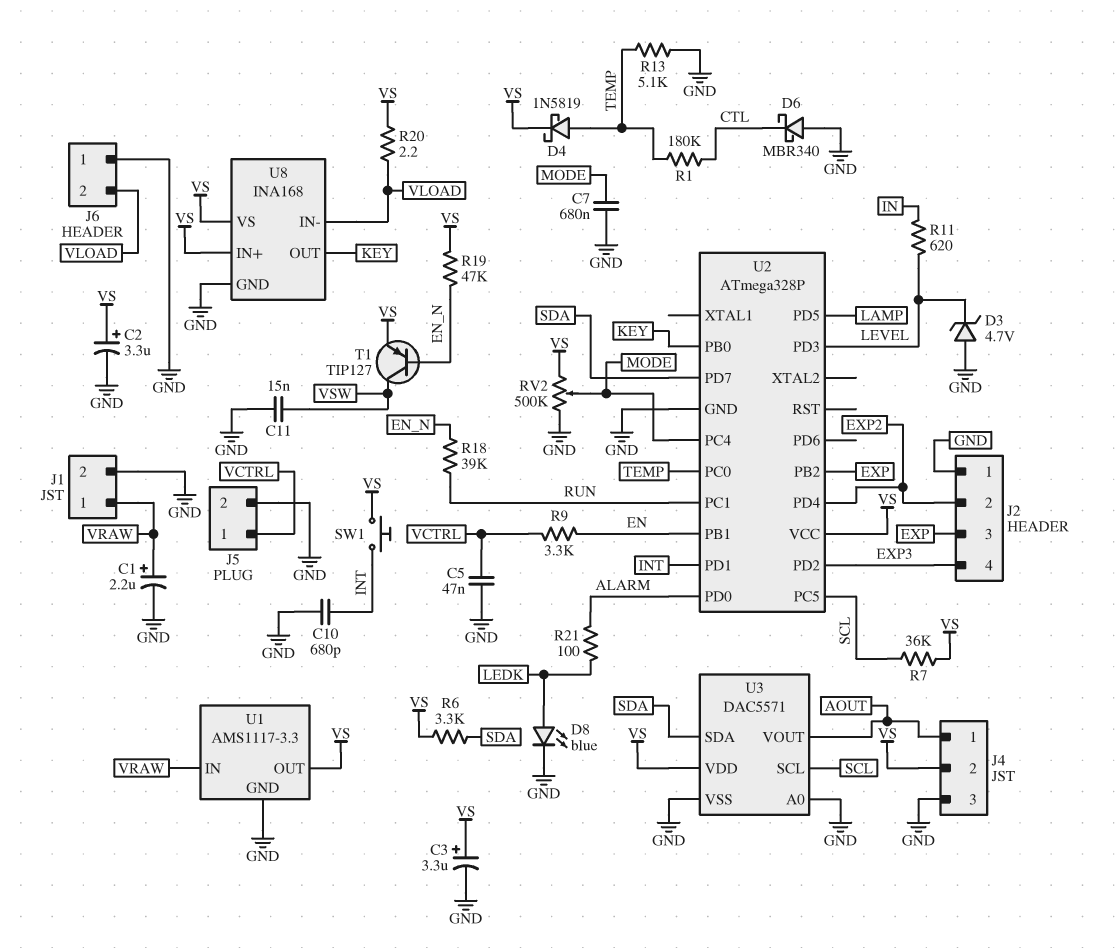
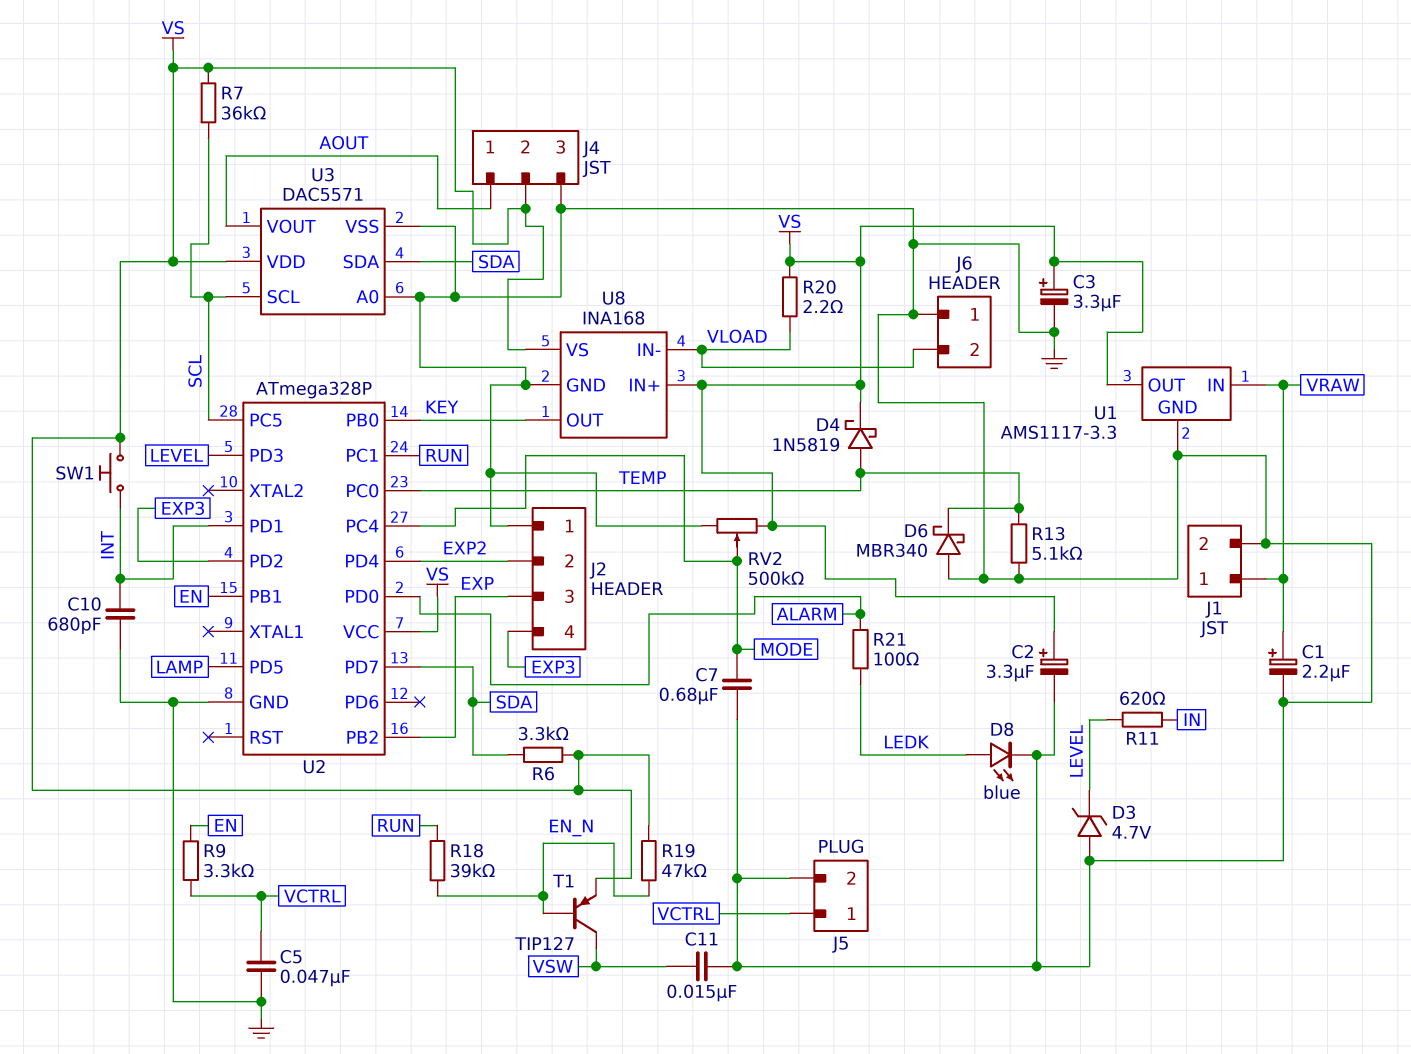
D6: schottky MBR340 (A GND, K CTL) -> schottky MBR340 (A GND, K TEMP)
R1: 180k (CTL, TEMP) -> none

